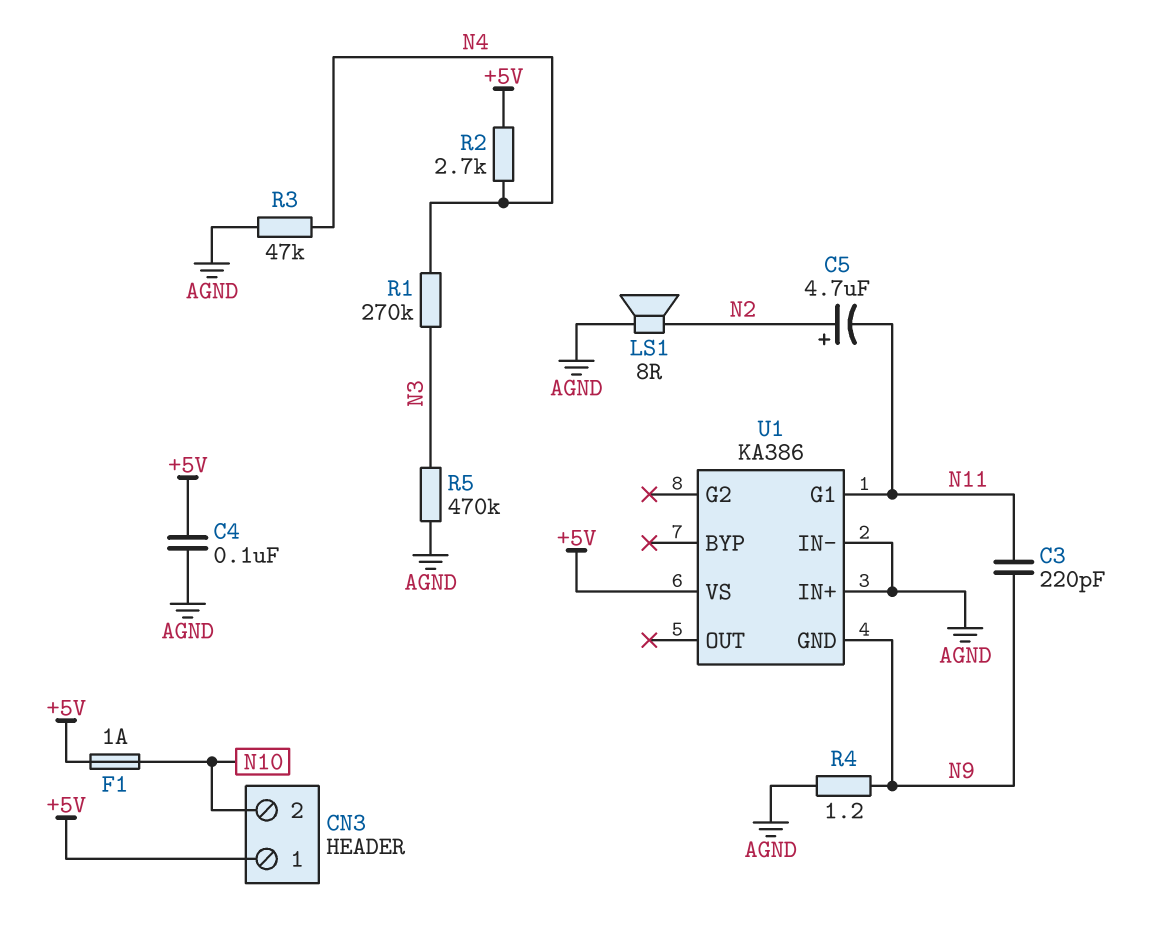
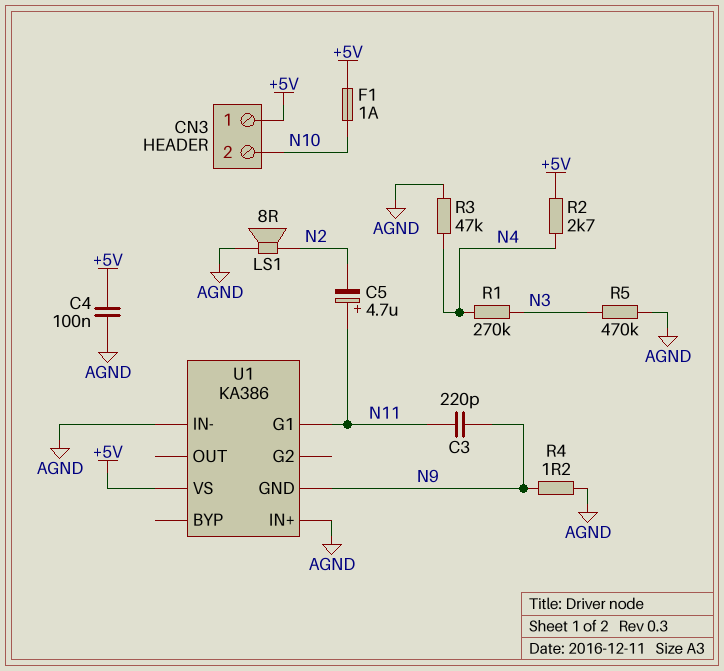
C5: 4.7uF (plus N2, minus N11) -> 4.7uF (plus N11, minus N2)

